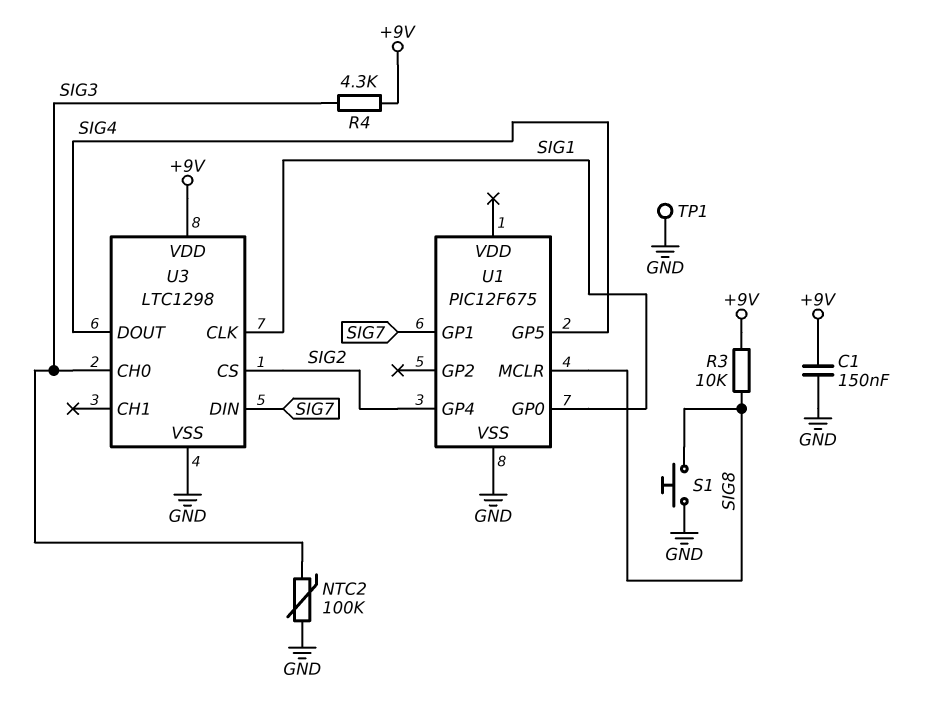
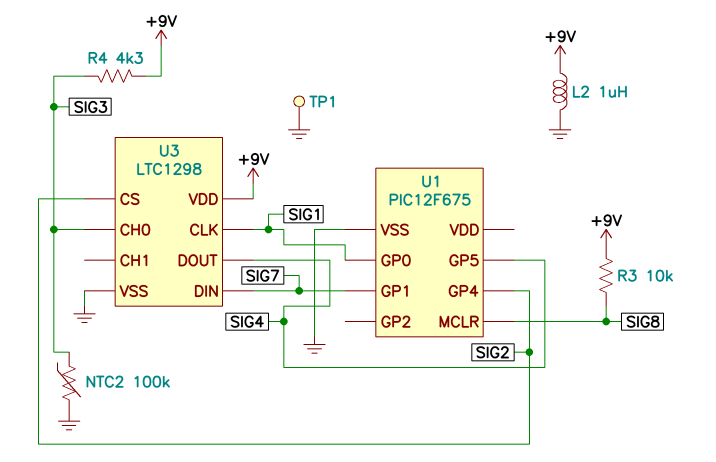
C1: 150nF (+9V, GND) -> none
L2: none -> 1uH (+9V, GND)
S1: button (GND, SIG8) -> none

